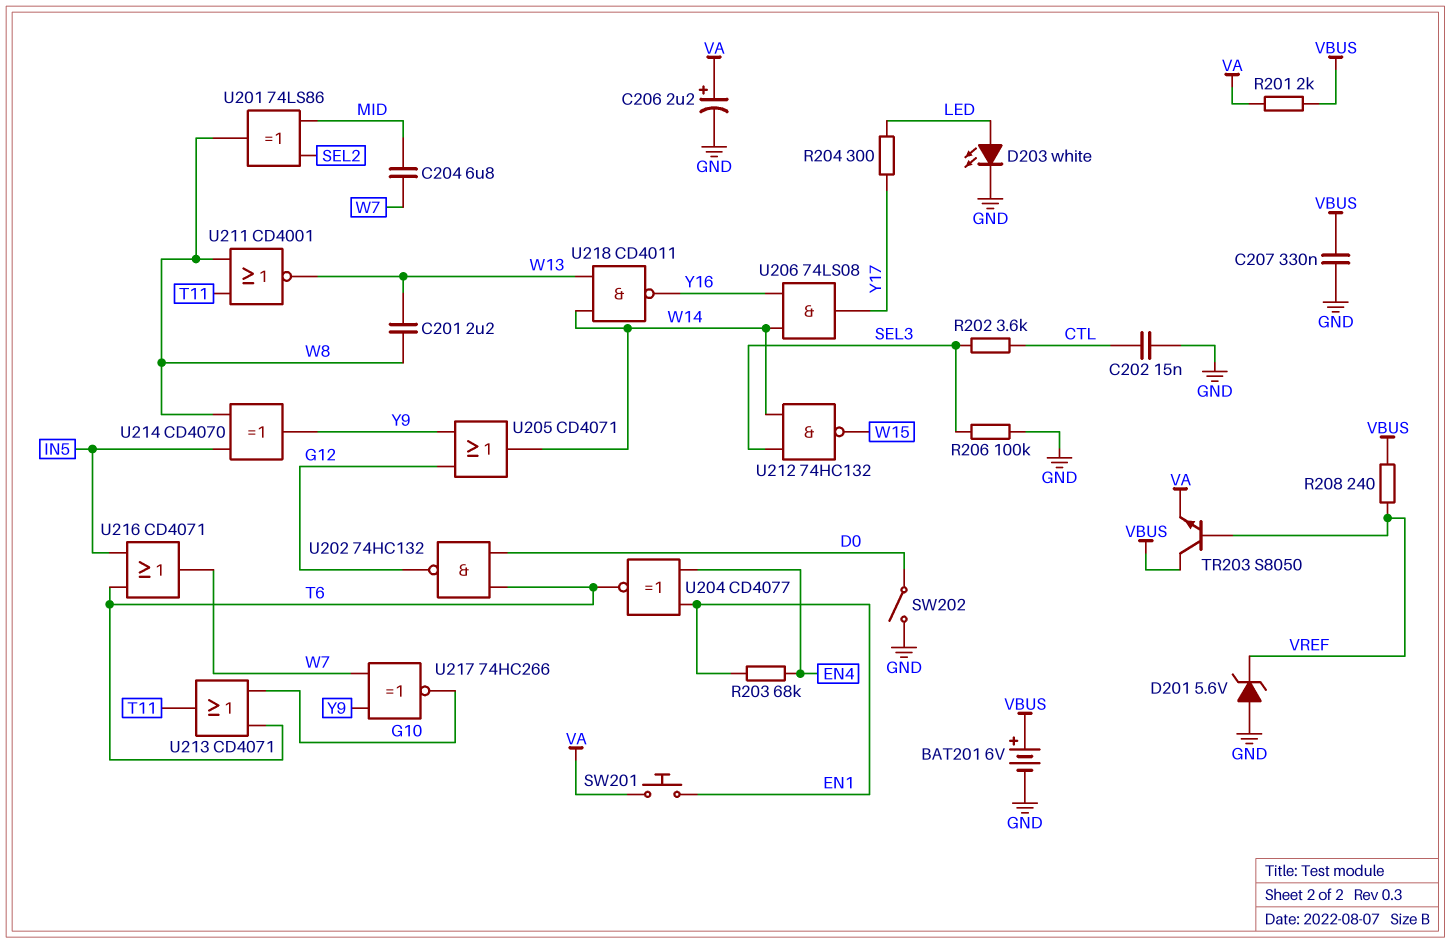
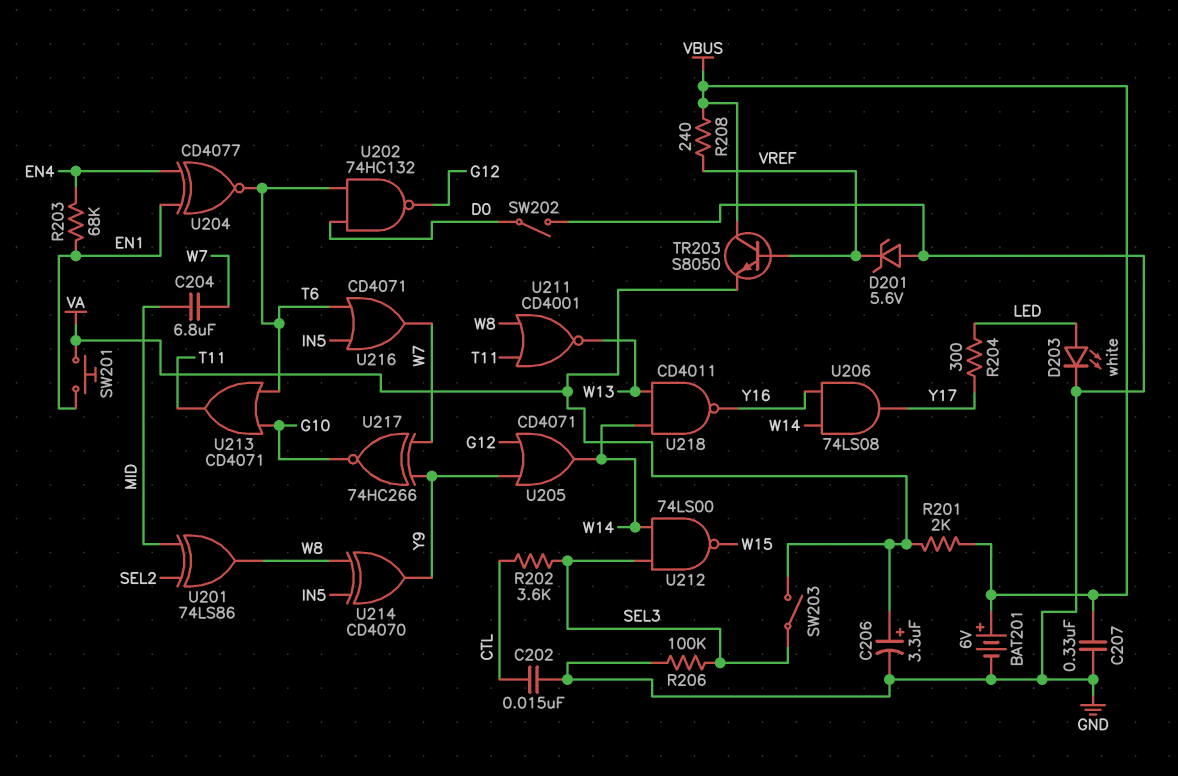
C201: 2.2uF (W8, W13) -> none
C206: 2.2uF (plus VA, minus GND) -> 3.3uF (plus VA, minus GND)
SW203: none -> switch (SEL3, VA)
U212: NAND 74HC132 (in SEL3, in W14, out W15) -> NAND 74LS00 (in SEL3, in W14, out W15)

